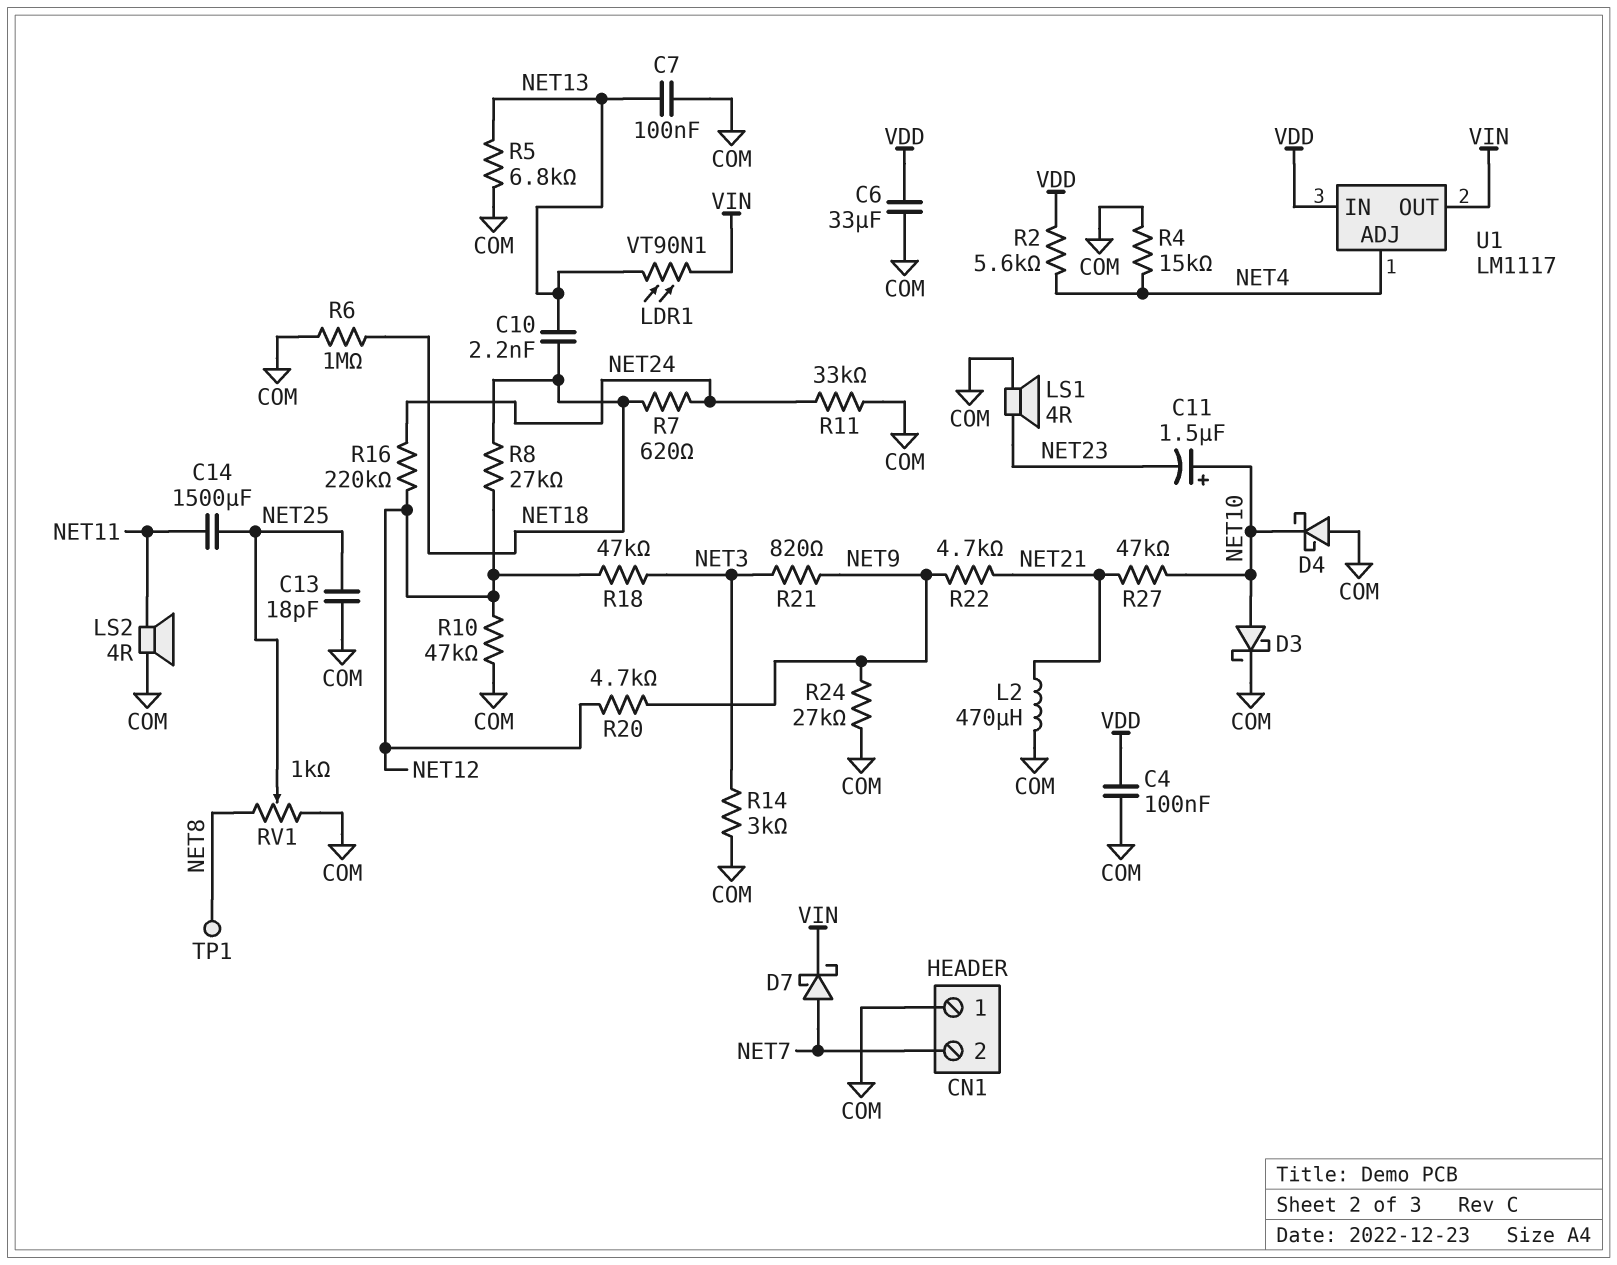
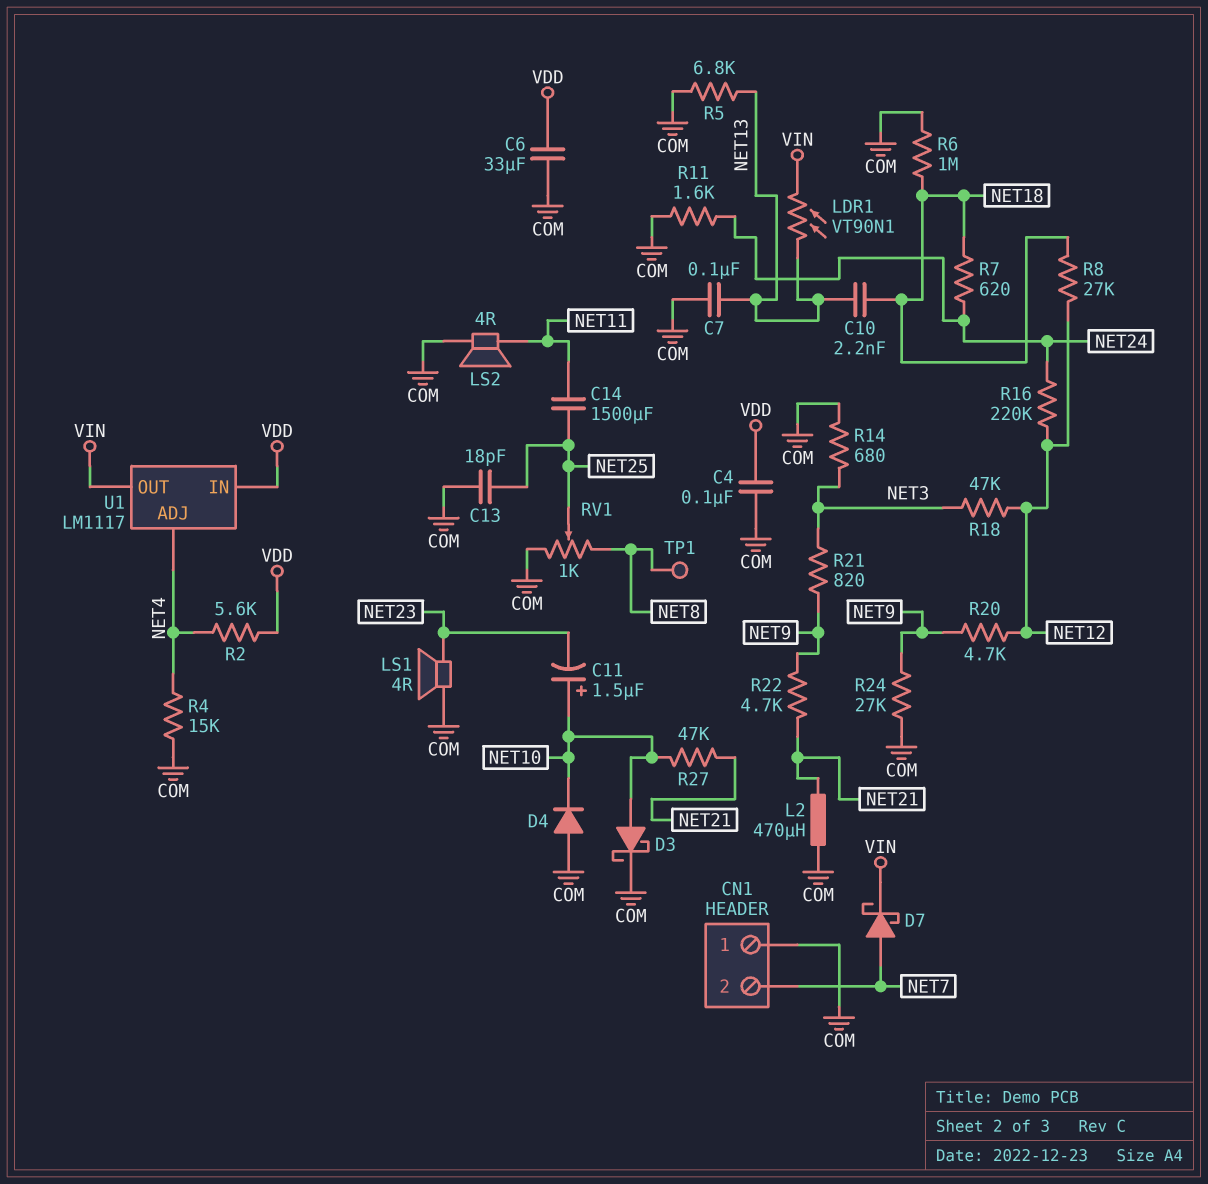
D4: schottky (A COM, K NET10) -> diode (A COM, K NET10)
R10: 47k (COM, NET12) -> none
R11: 33k (COM, NET24) -> 1.6k (COM, NET24)
R14: 3k (COM, NET3) -> 680 (COM, NET3)

